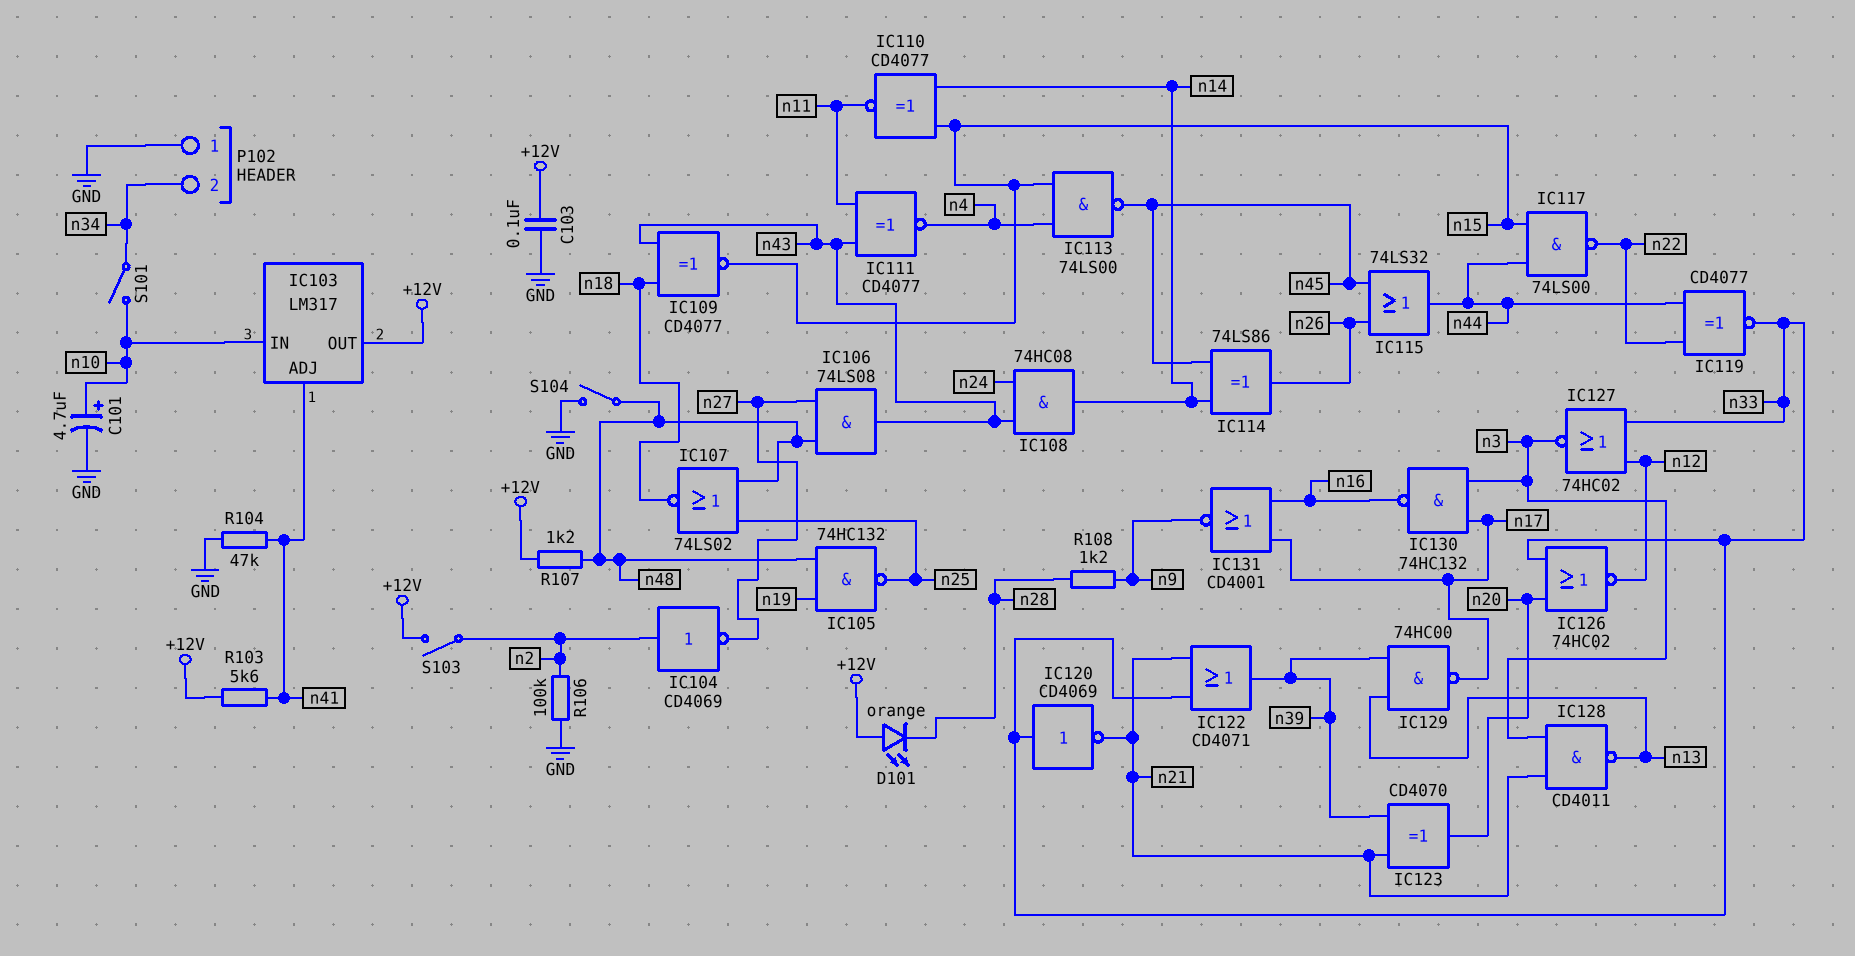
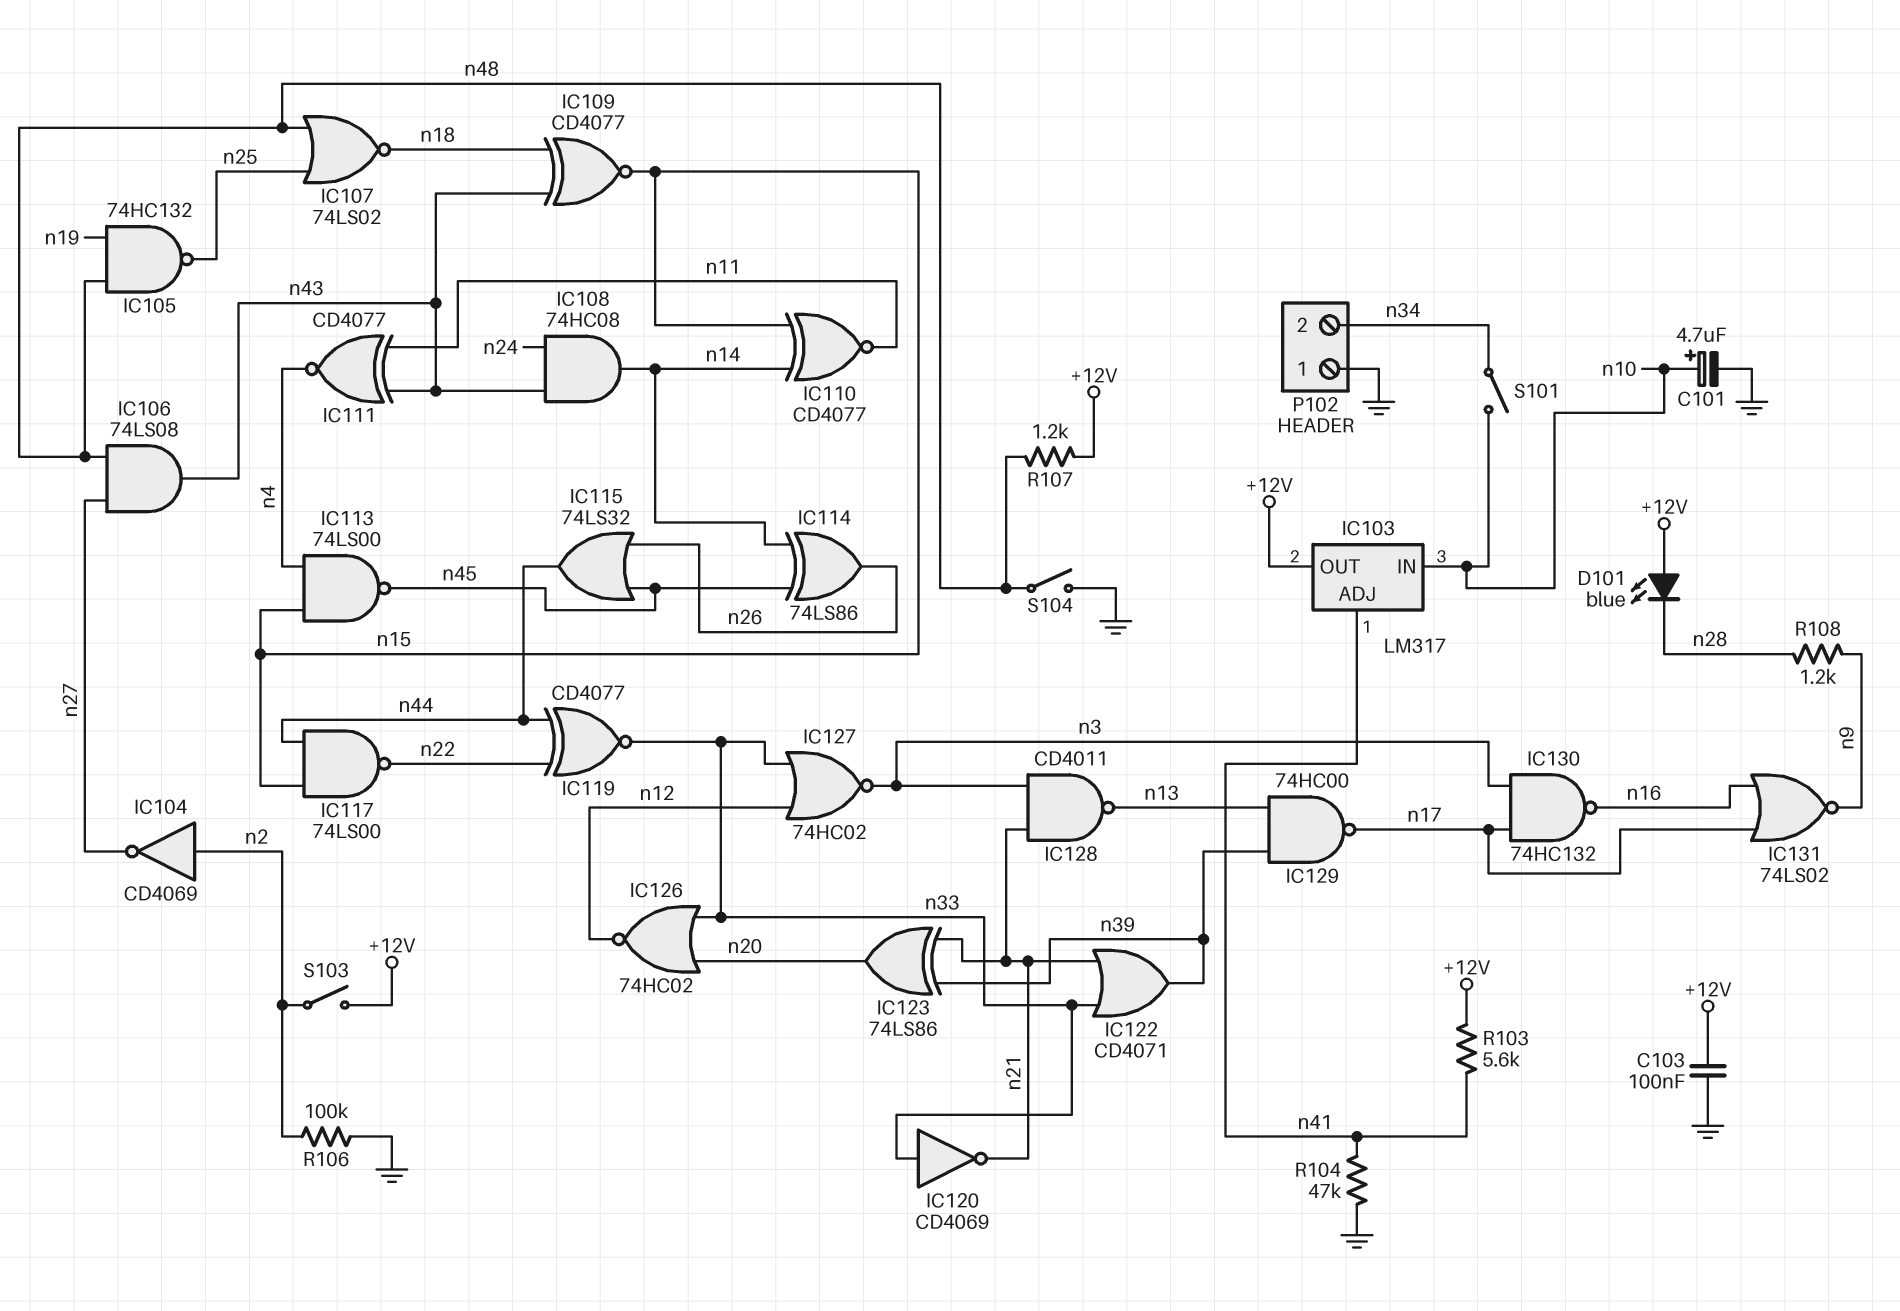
D101: LED orange (A +12V, K n28) -> LED blue (A +12V, K n28)
IC123: XOR CD4070 (in n21, in n39, out n20) -> XOR 74LS86 (in n21, in n39, out n20)
IC131: NOR CD4001 (in n16, in n17, out n9) -> NOR 74LS02 (in n16, in n17, out n9)

